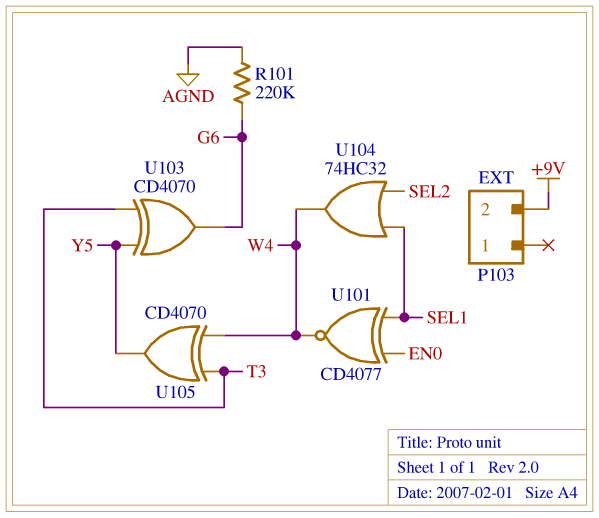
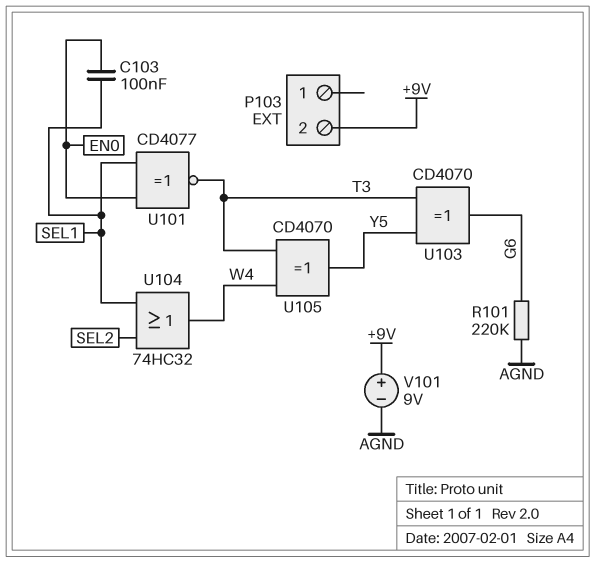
C103: none -> 100nF (EN0, SEL1)
U101: XNOR CD4077 (in EN0, in SEL1, out W4) -> XNOR CD4077 (in EN0, in SEL1, out T3)
V101: none -> 9V (plus +9V, minus AGND)

